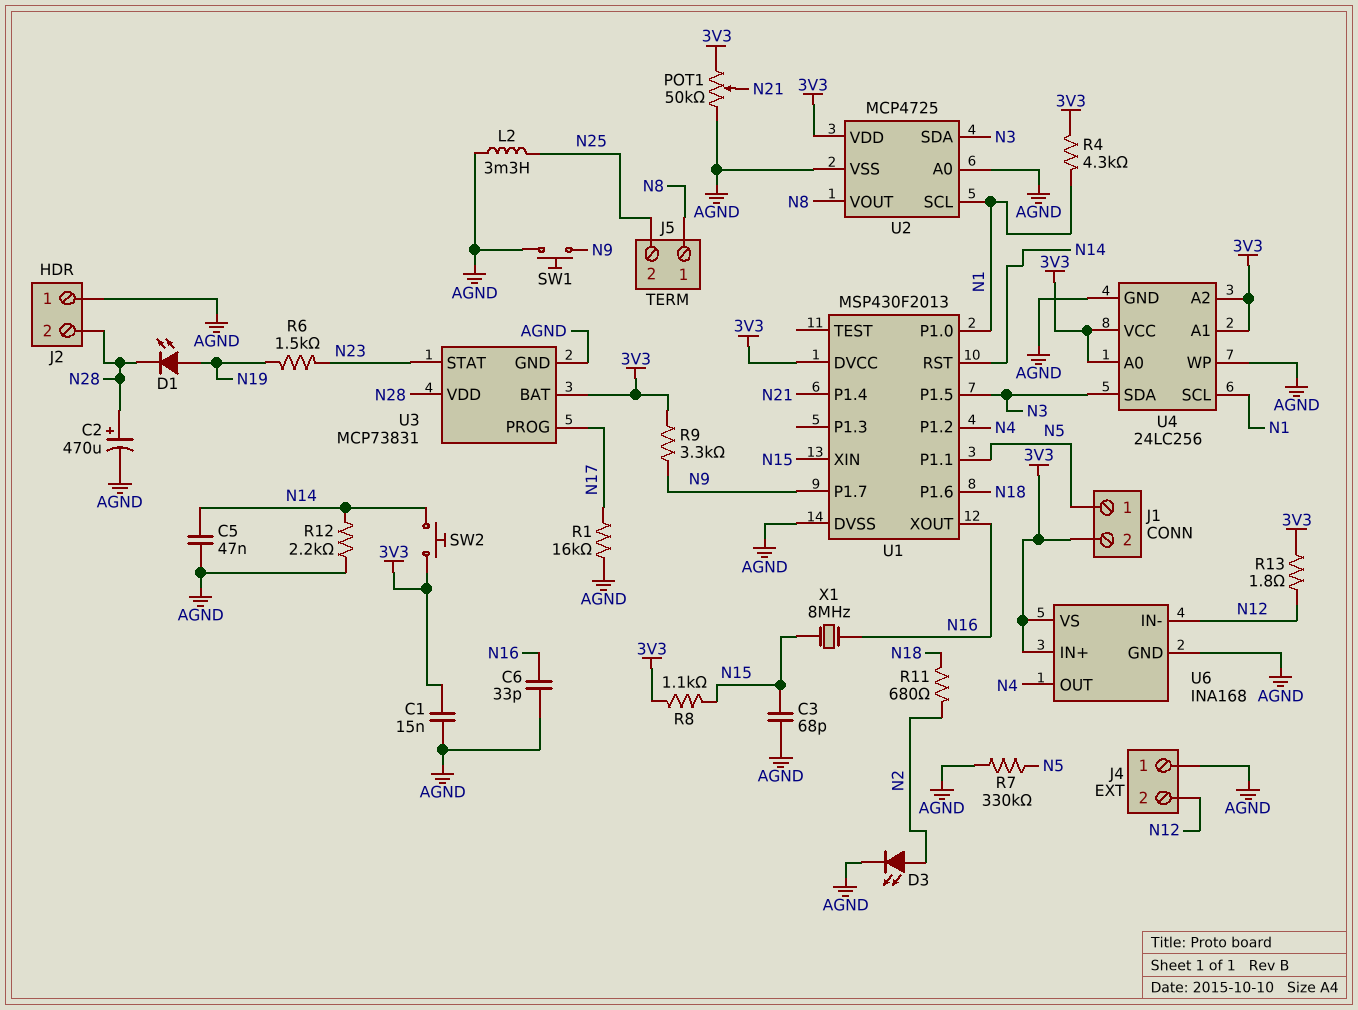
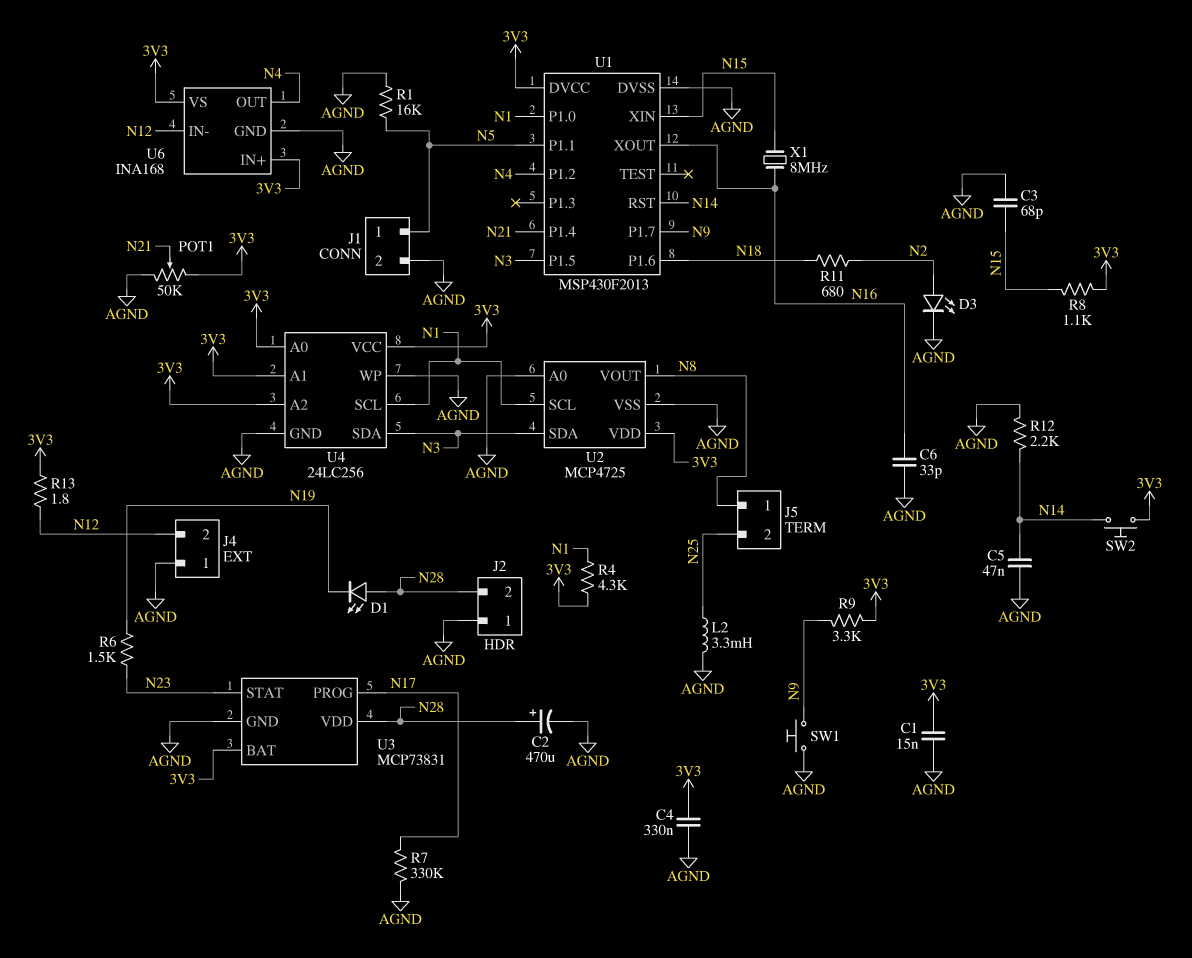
C4: none -> 330nF (3V3, AGND)
D1: LED (A N19, K N28) -> LED (A N28, K N19)
J1 pin 2: 3V3 -> AGND
R1: 16k (AGND, N17) -> 16k (AGND, N5)
R7: 330k (AGND, N5) -> 330k (AGND, N17)

